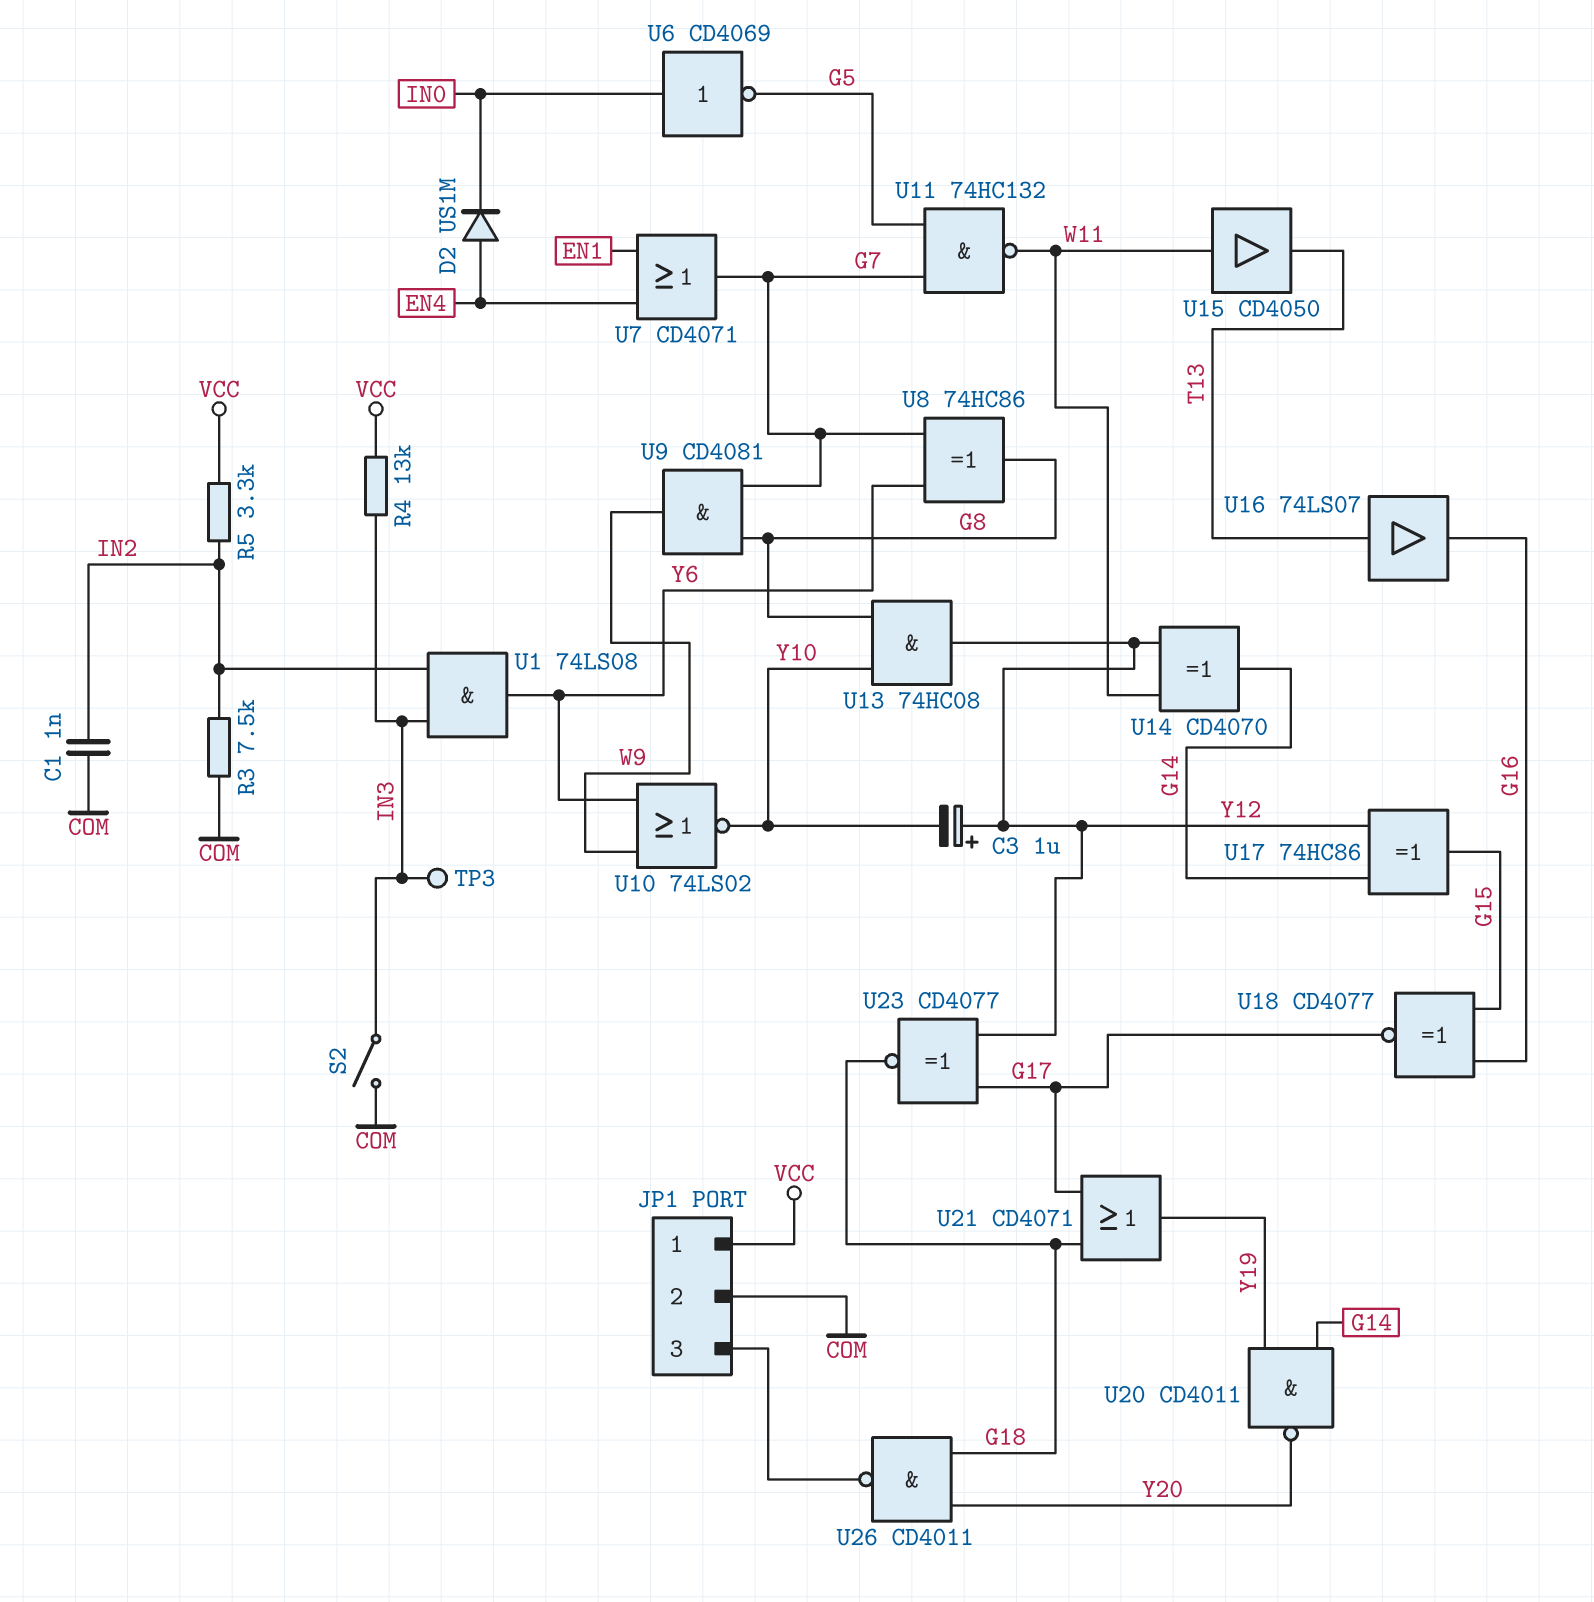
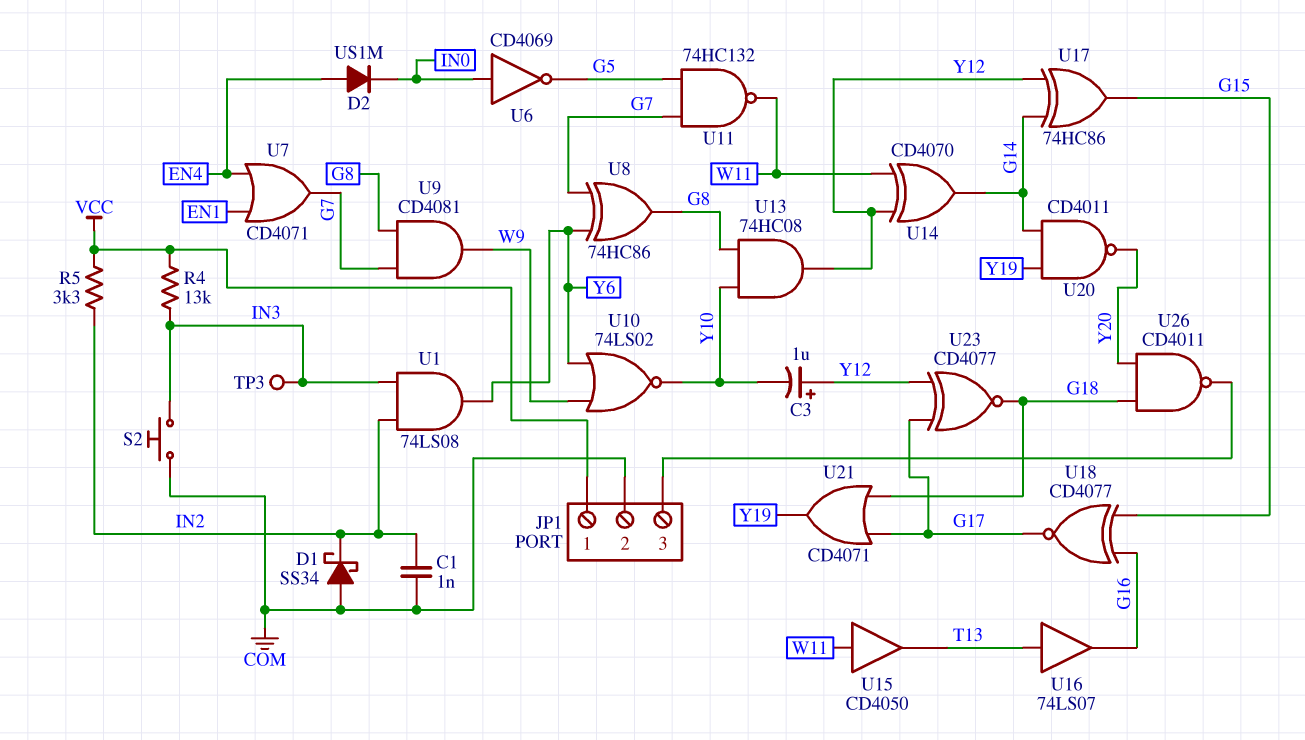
D1: none -> schottky SS34 (A COM, K IN2)
R3: 7.5k (COM, IN2) -> none
S2: switch (COM, IN3) -> button (COM, IN3)

